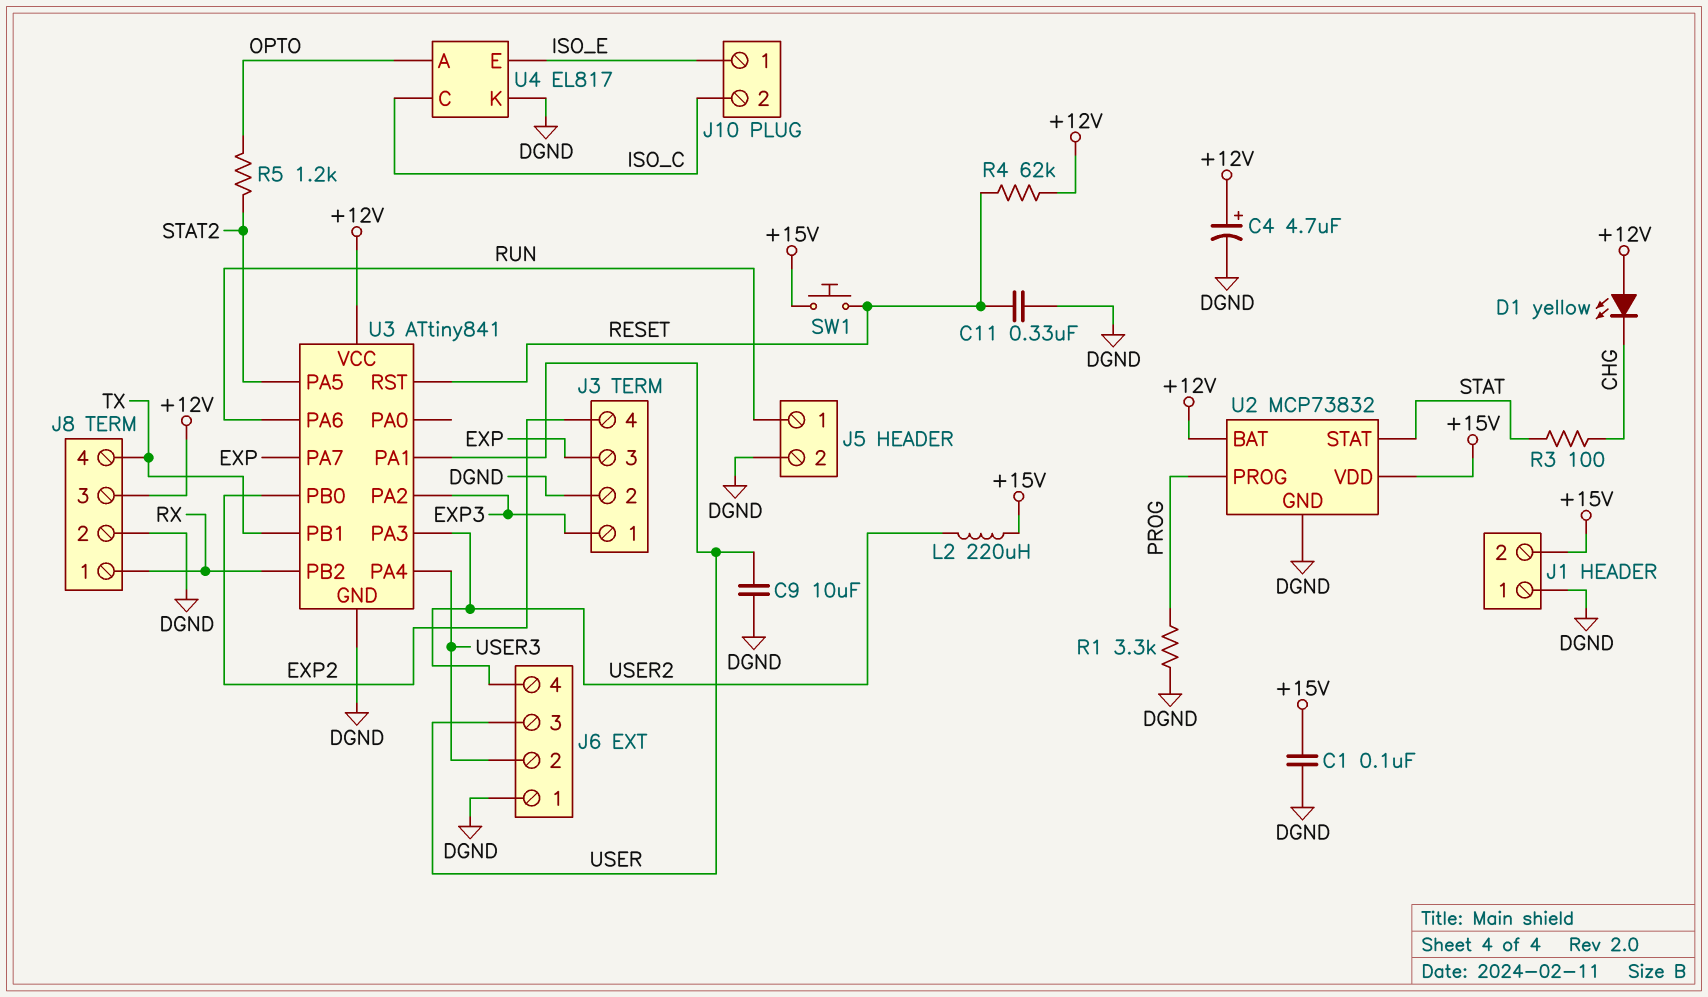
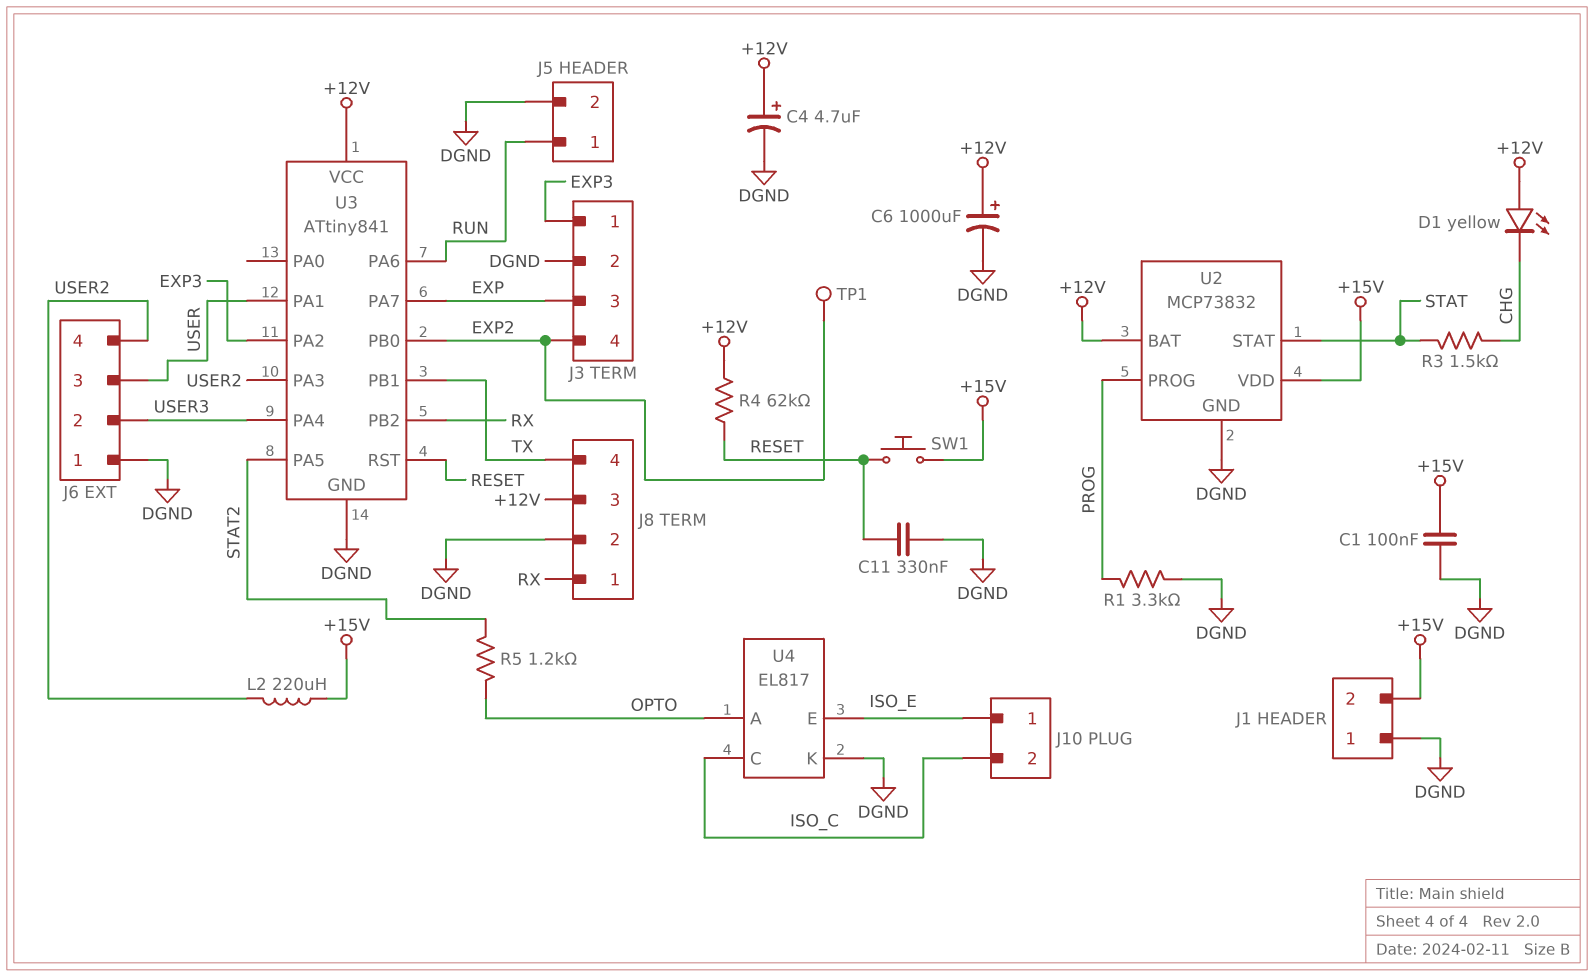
C6: none -> 1000uF (plus +12V, minus DGND)
C9: 10uF (DGND, USER) -> none
R3: 100 (CHG, STAT) -> 1.5k (CHG, STAT)
TP1: none -> test point (EXP2)

